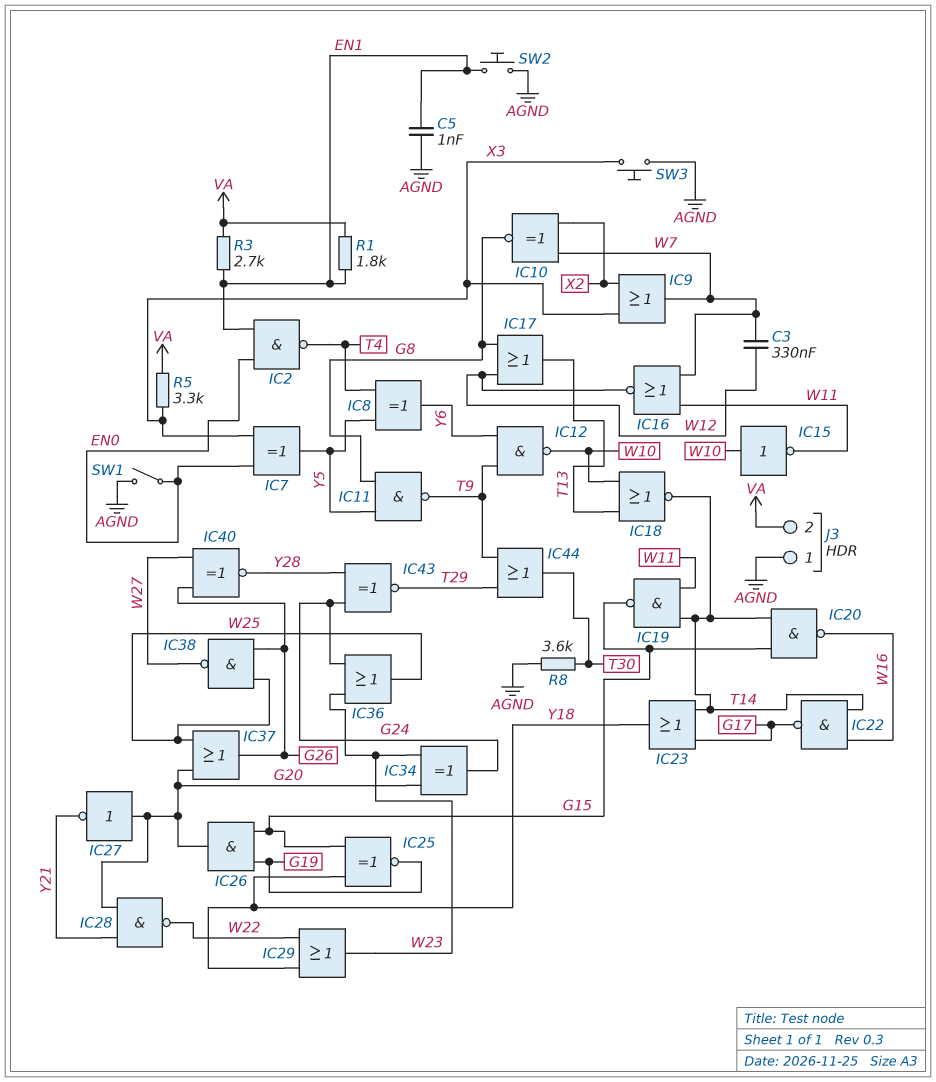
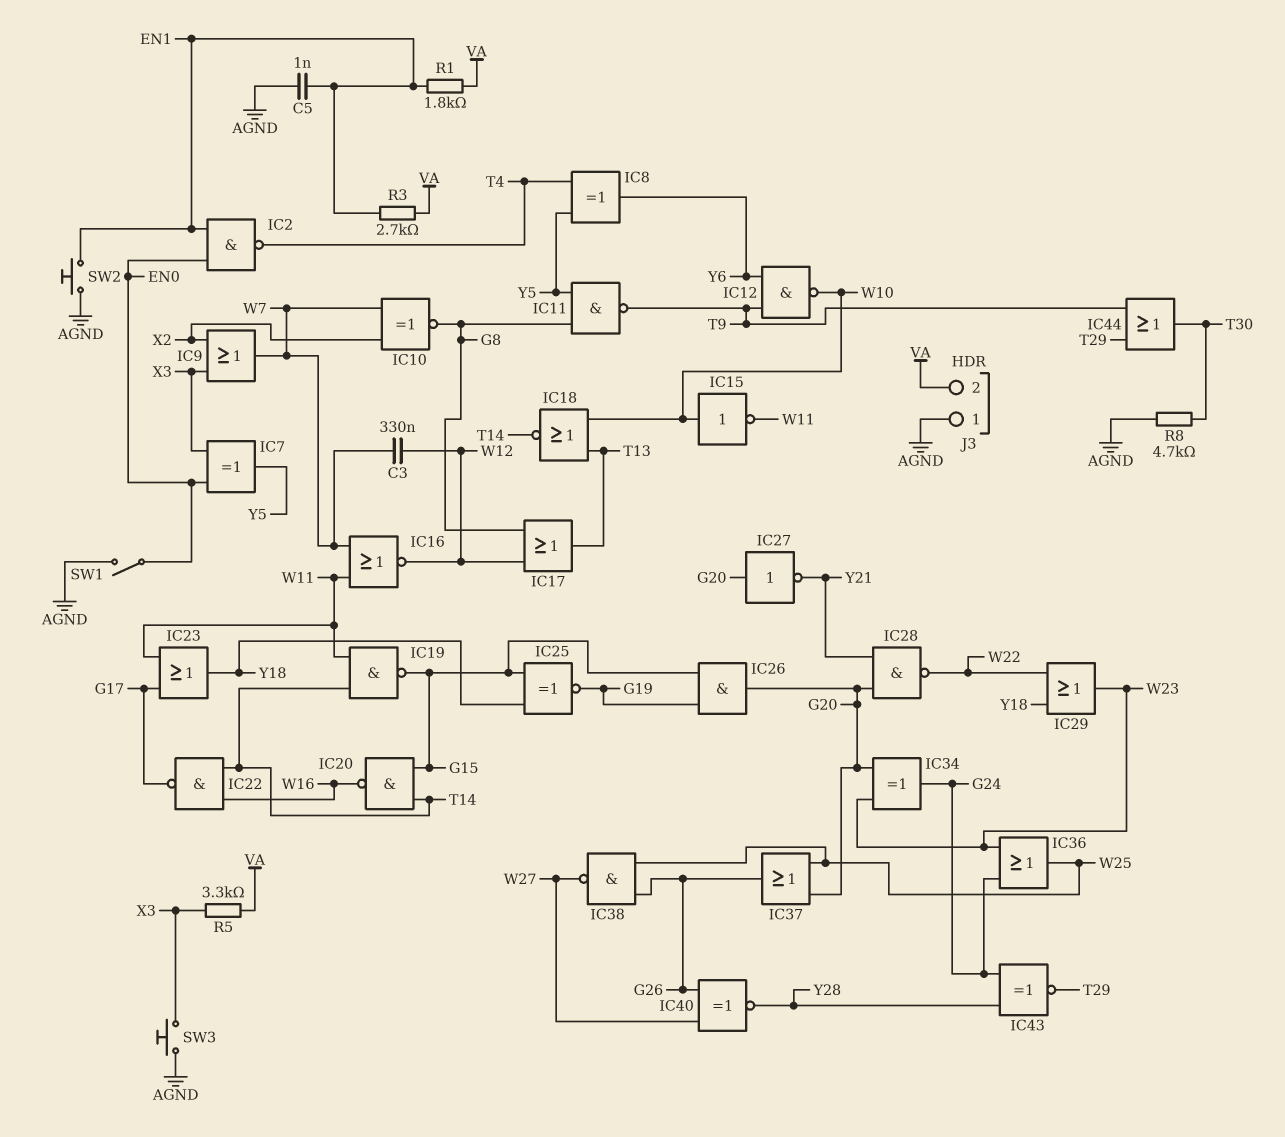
IC23: OR (in G17, in T14, out Y18) -> OR (in G17, in W11, out Y18)
R8: 3.6k (AGND, T30) -> 4.7k (AGND, T30)

